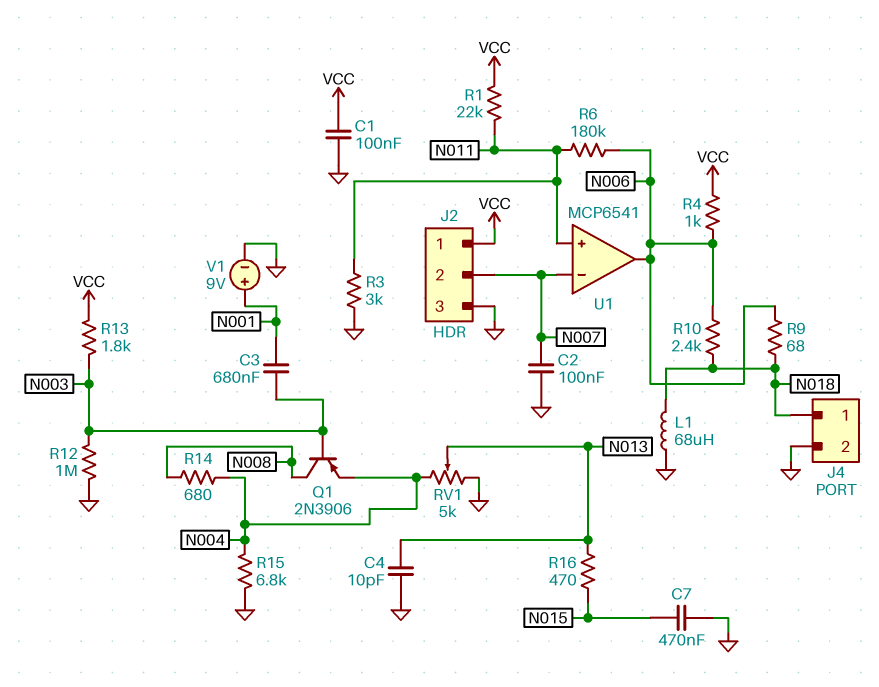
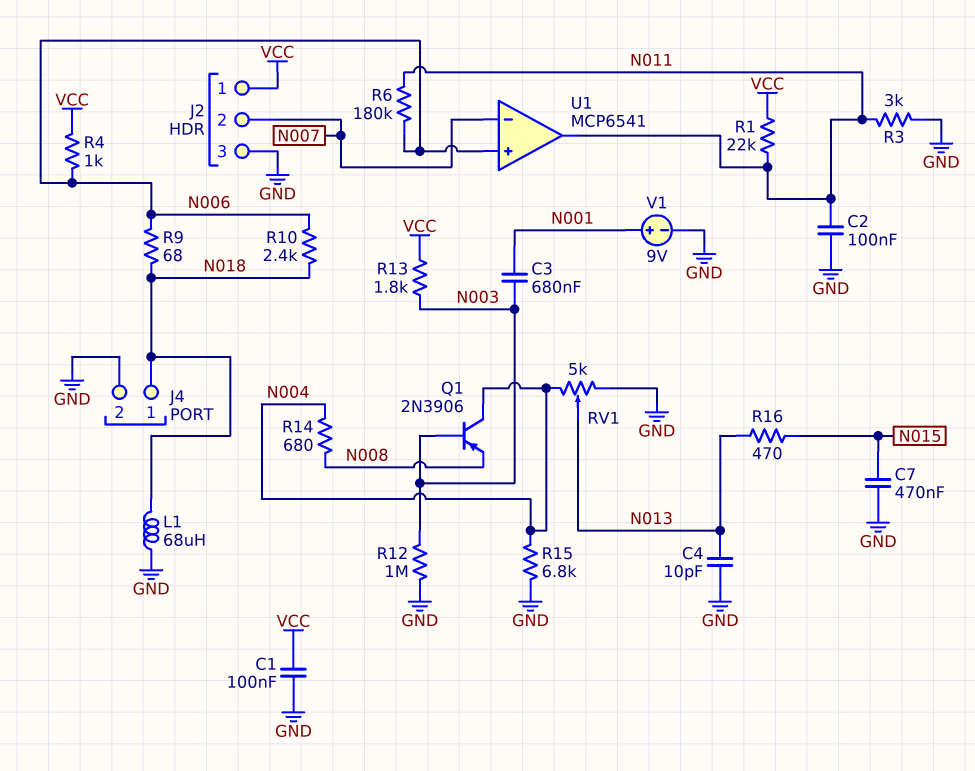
C2: 100nF (GND, N007) -> 100nF (GND, N011)
Q1: PNP 2N3906 (B N003, C N008, E N004) -> PNP 2N3906 (B N003, C N004, E N008)
U1 pin in+: N011 -> N006
U1 pin out: N006 -> N011

